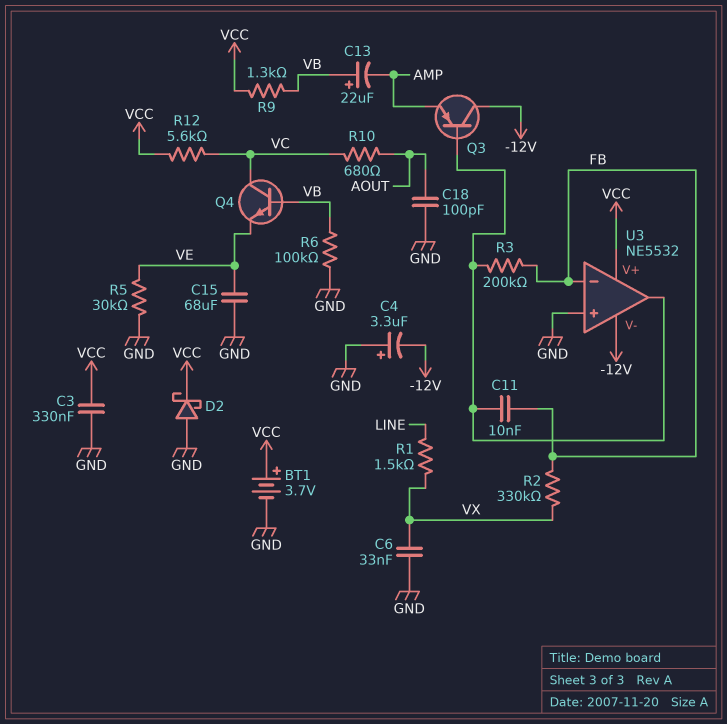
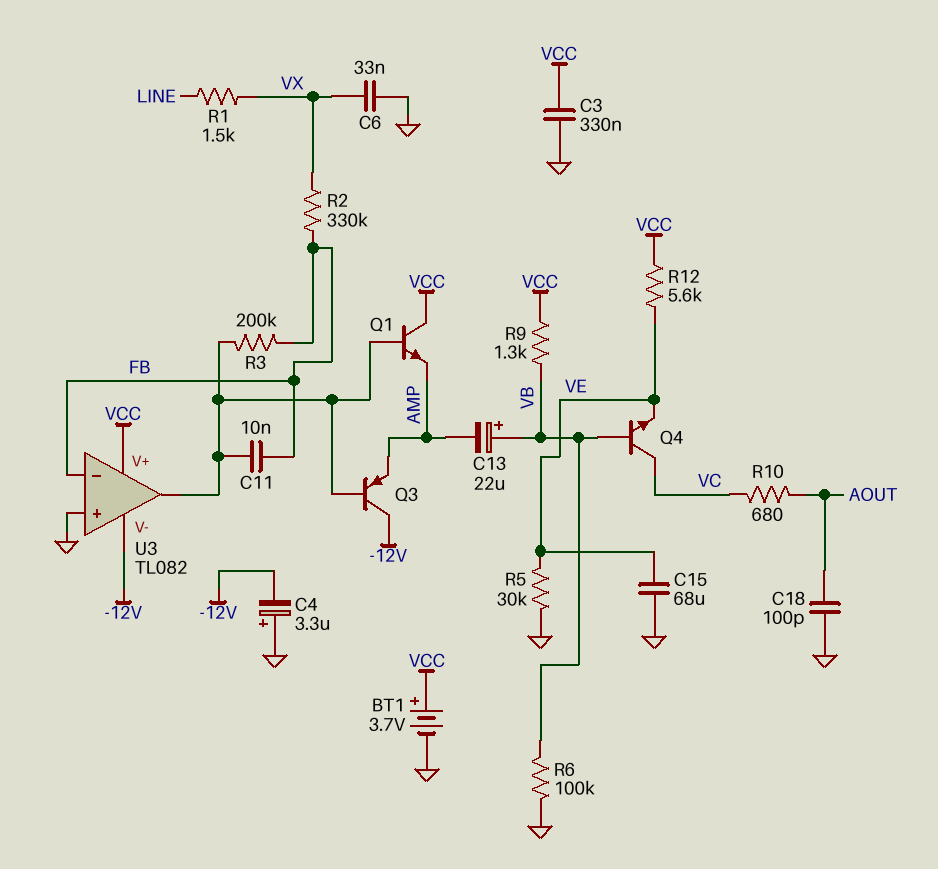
D2: schottky (A GND, K VCC) -> none
Q1: none -> NPN (B U3/out, C VCC, E AMP)
R12: 5.6k (VC, VCC) -> 5.6k (VCC, VE)
U3: NE5532 -> TL082

